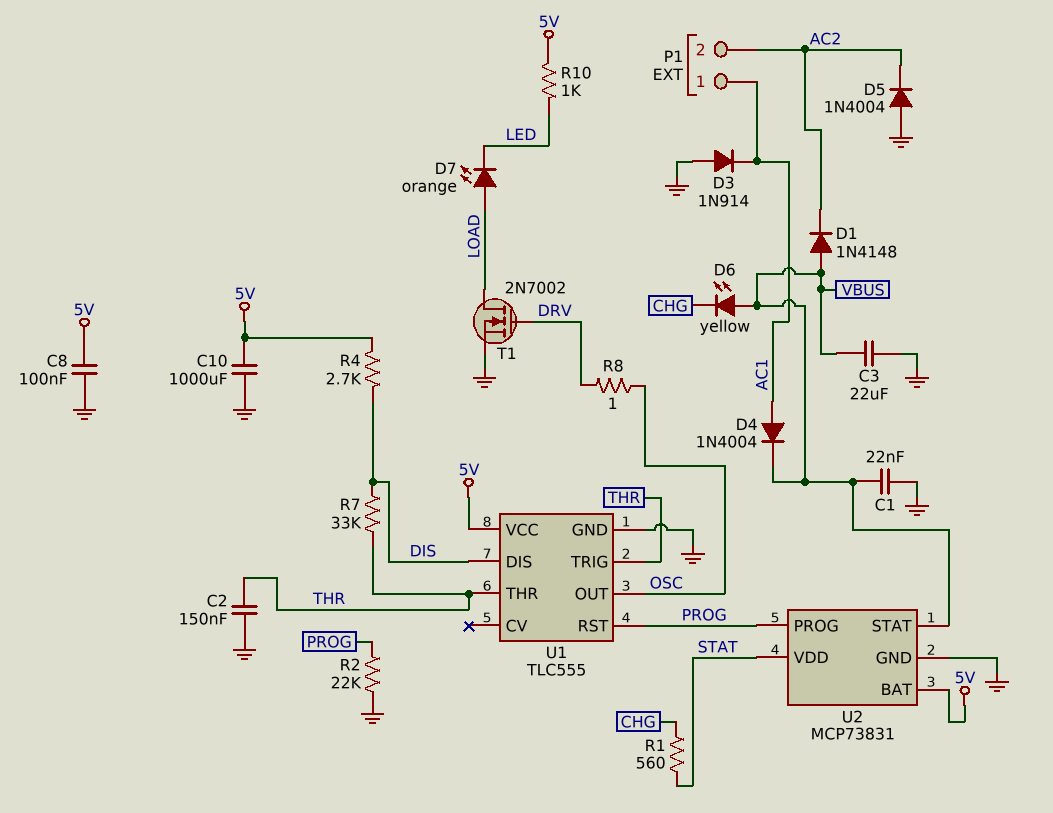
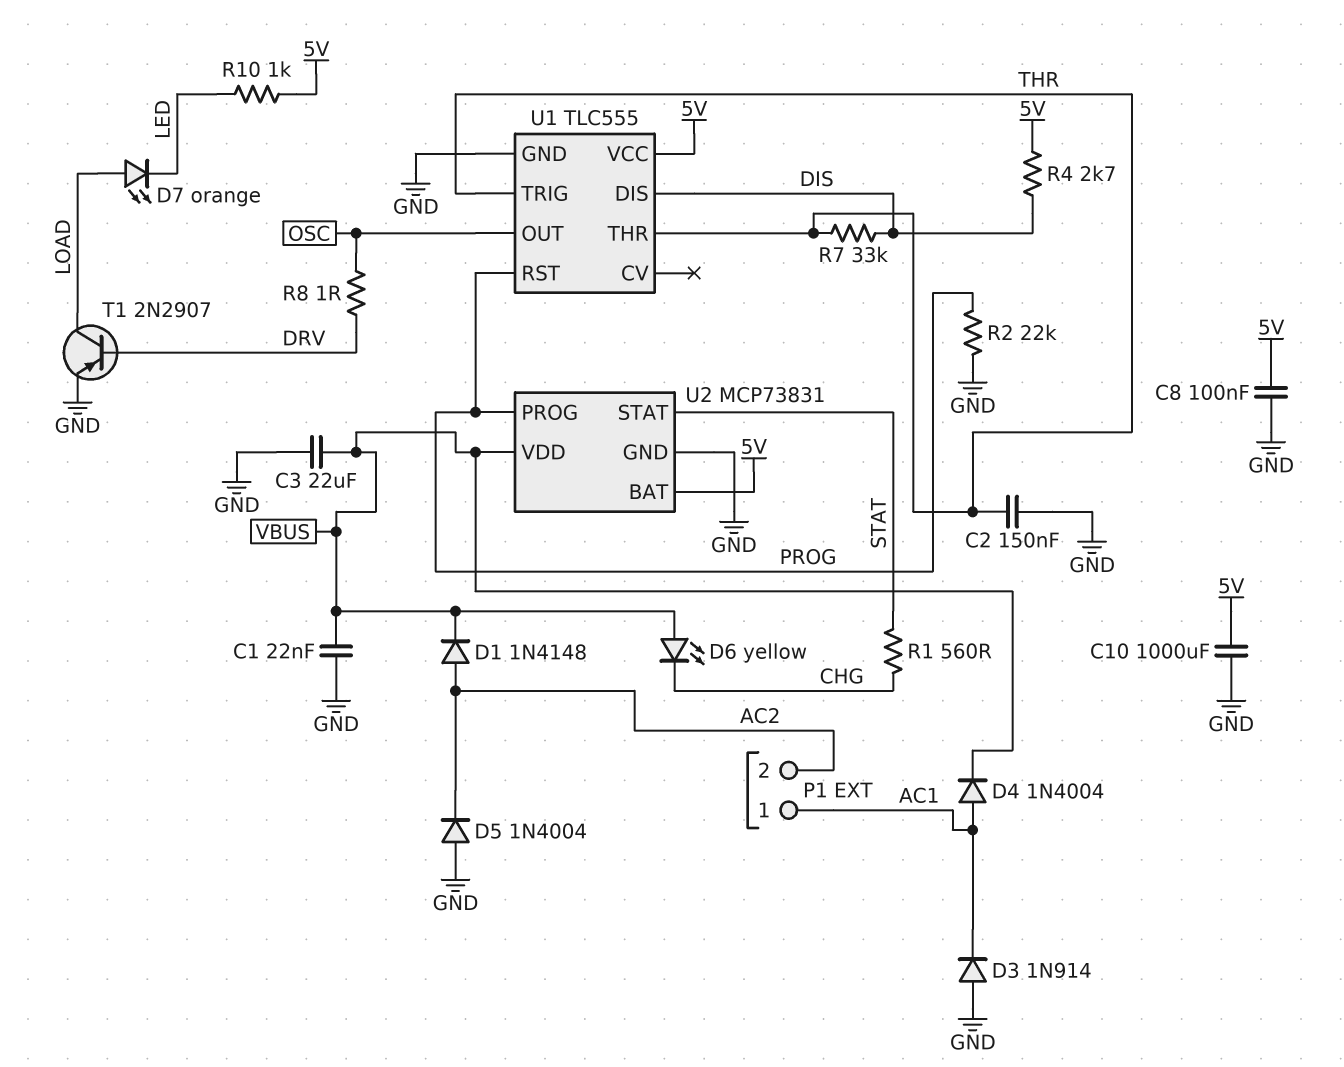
D1: diode 1N4148 (A VBUS, K AC2) -> diode 1N4148 (A AC2, K VBUS)
T1: NMOS 2N7002 (G DRV, D LOAD, S GND) -> PNP 2N2907 (B DRV, C LOAD, E GND)
U2 pin STAT: VBUS -> STAT
U2 pin VDD: STAT -> VBUS

